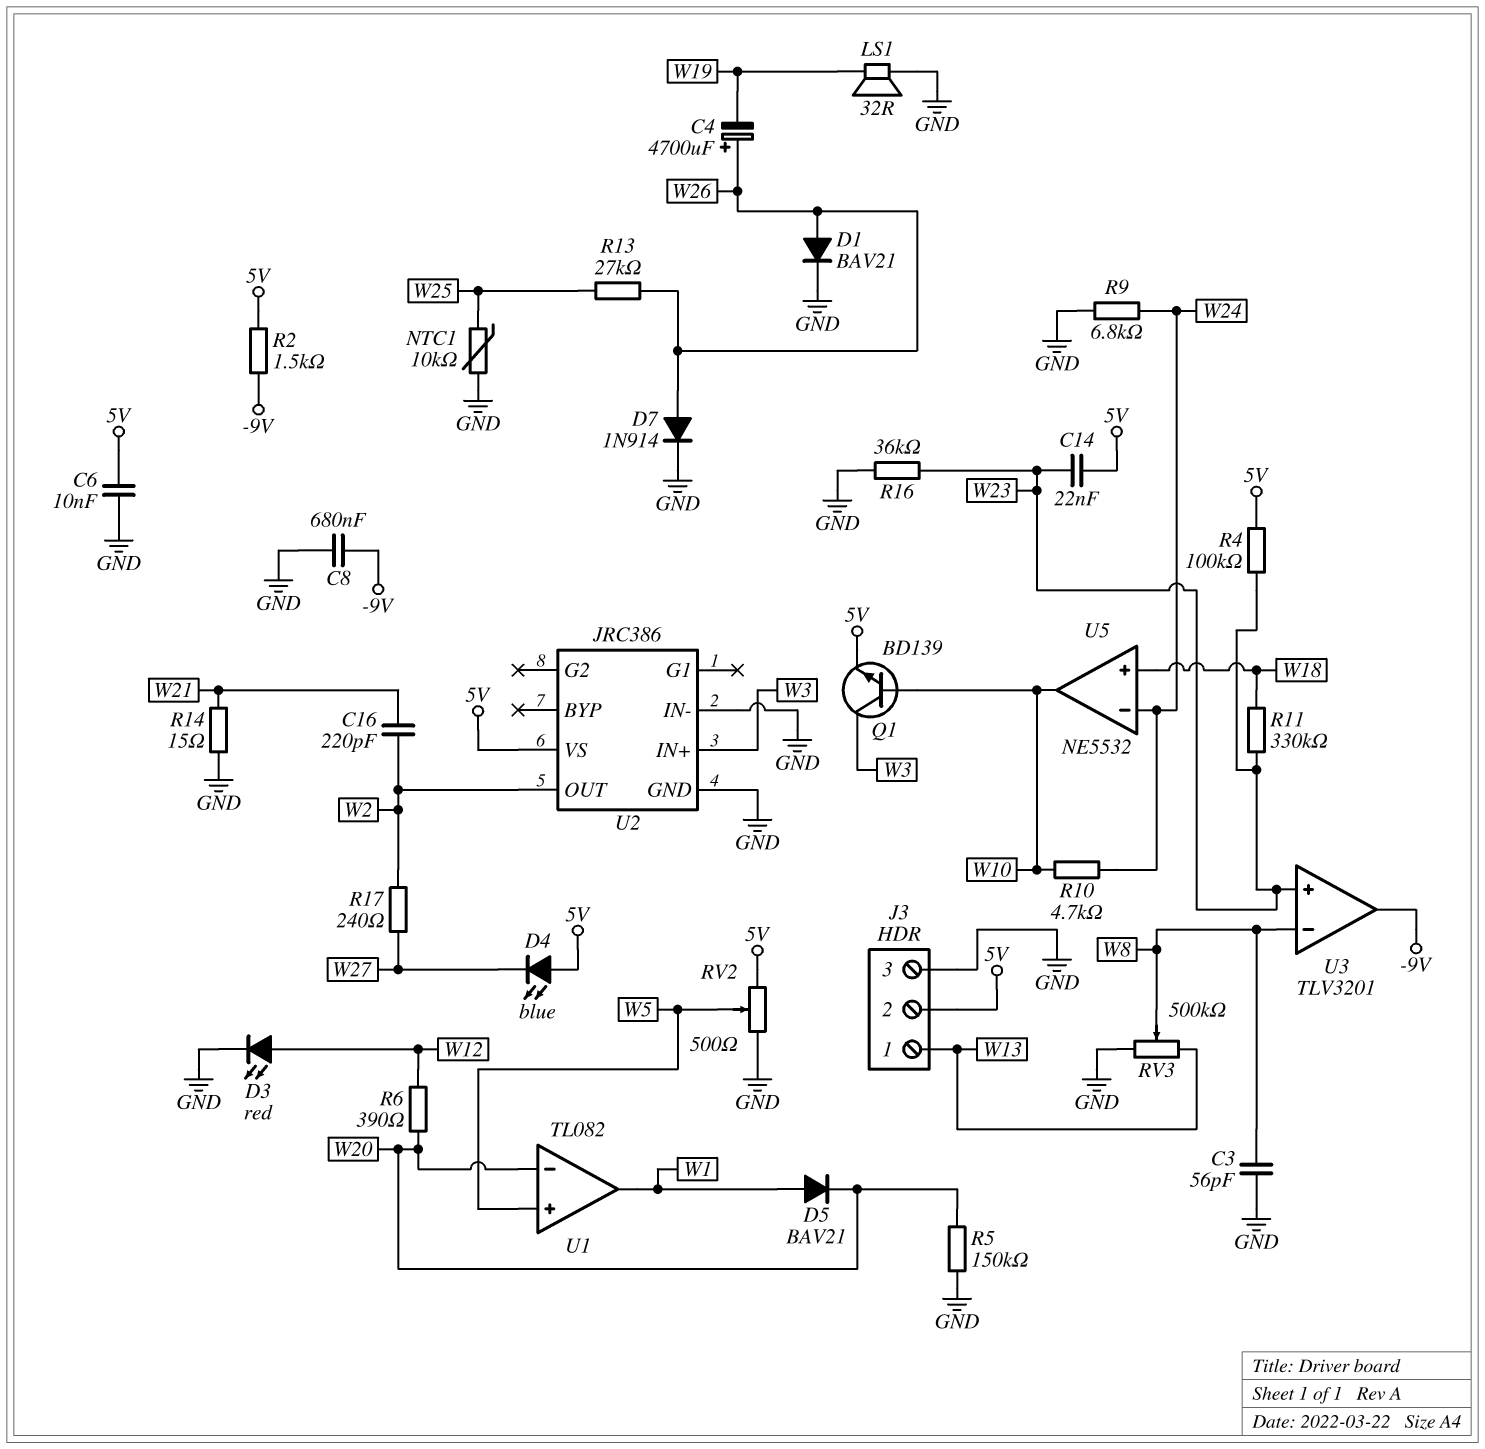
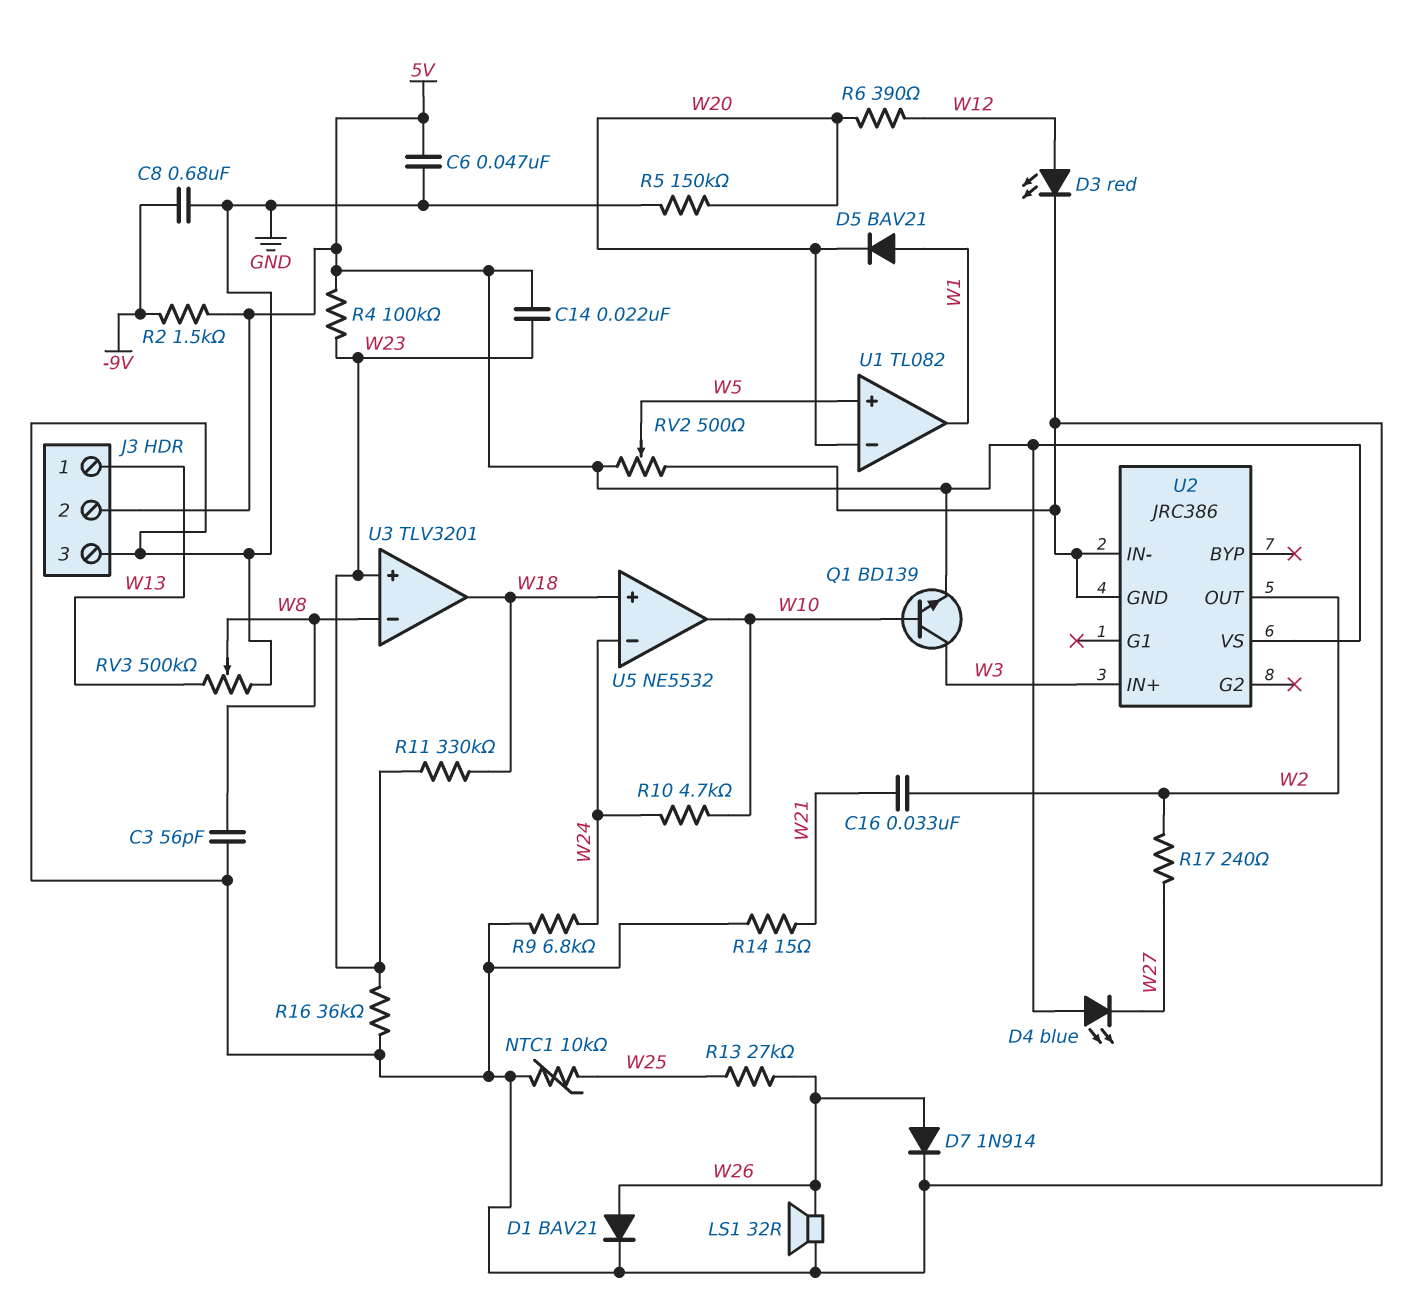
C4: 4700uF (plus W26, minus W19) -> none
C6: 10nF (5V, GND) -> 47nF (5V, GND)
C16: 220pF (W2, W21) -> 33nF (W2, W21)
LS1: speaker 32R (GND, W19) -> speaker 32R (GND, W26)
U3 pin out: -9V -> W18

